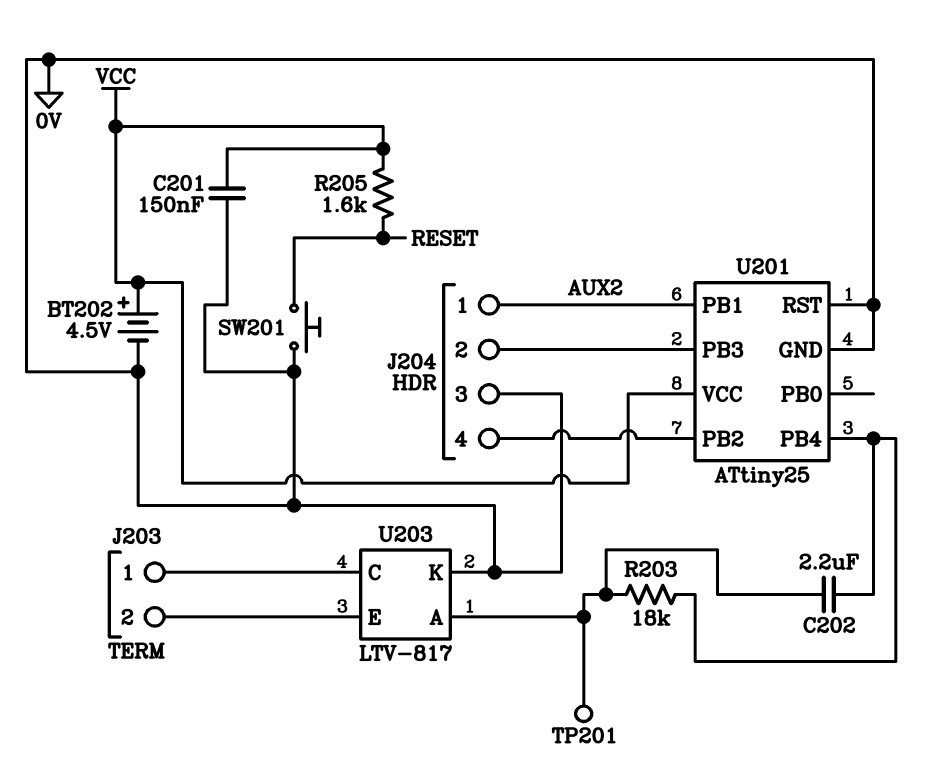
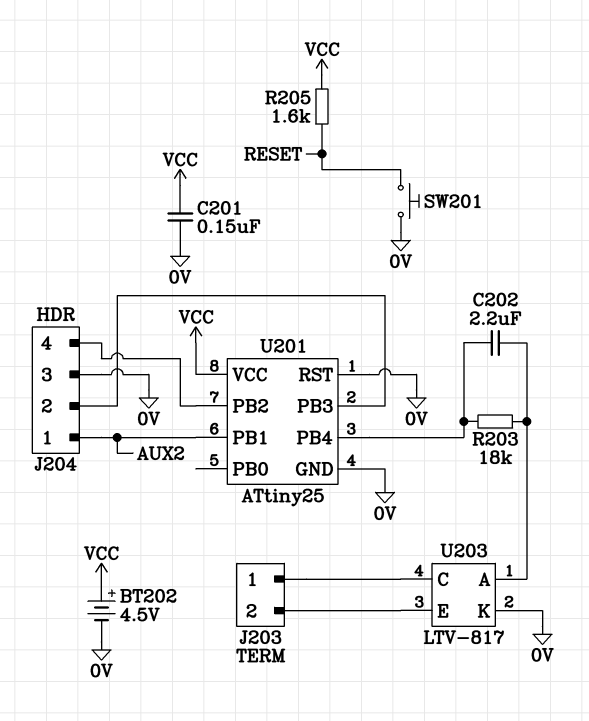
TP201: test point (U203/A) -> none

